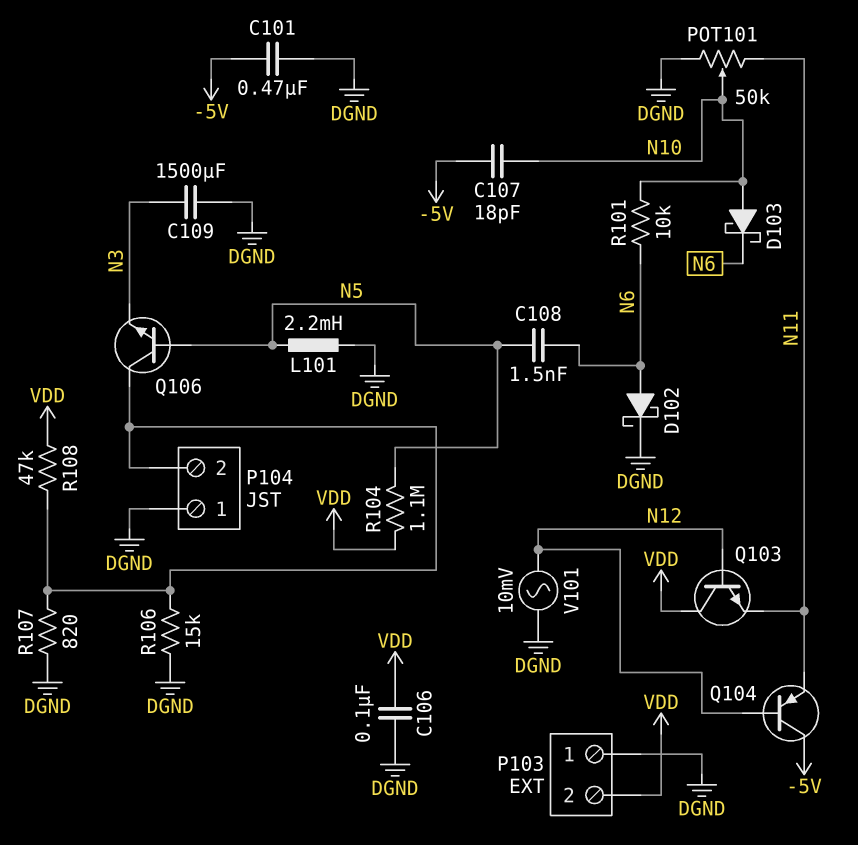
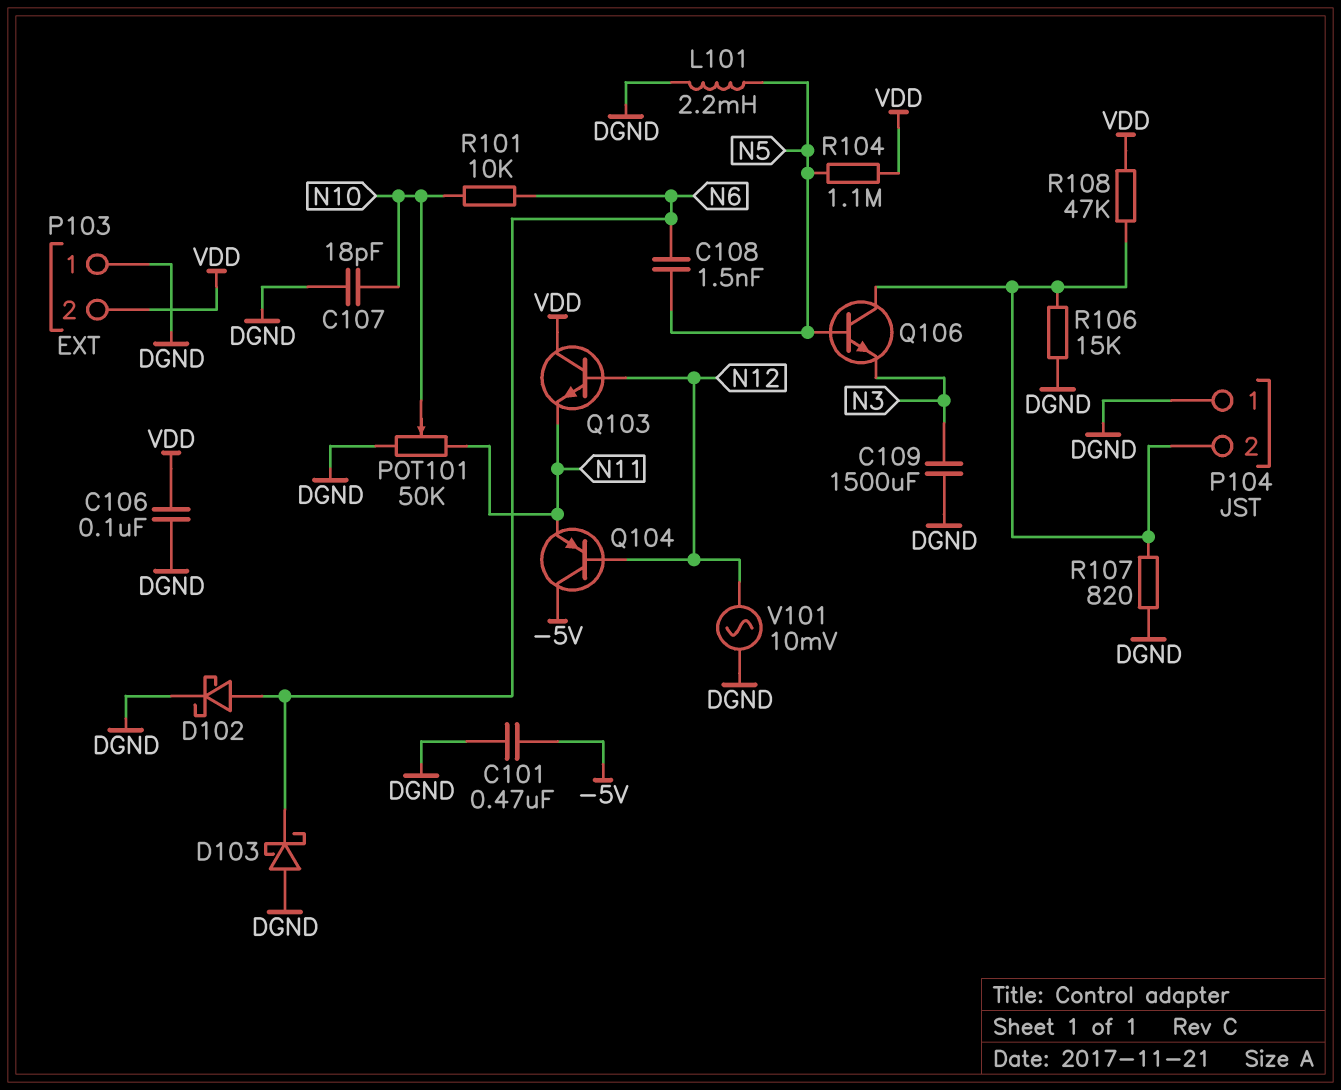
C107: 18pF (-5V, N10) -> 18pF (DGND, N10)
D103: schottky (A N10, K N6) -> schottky (A DGND, K N6)

